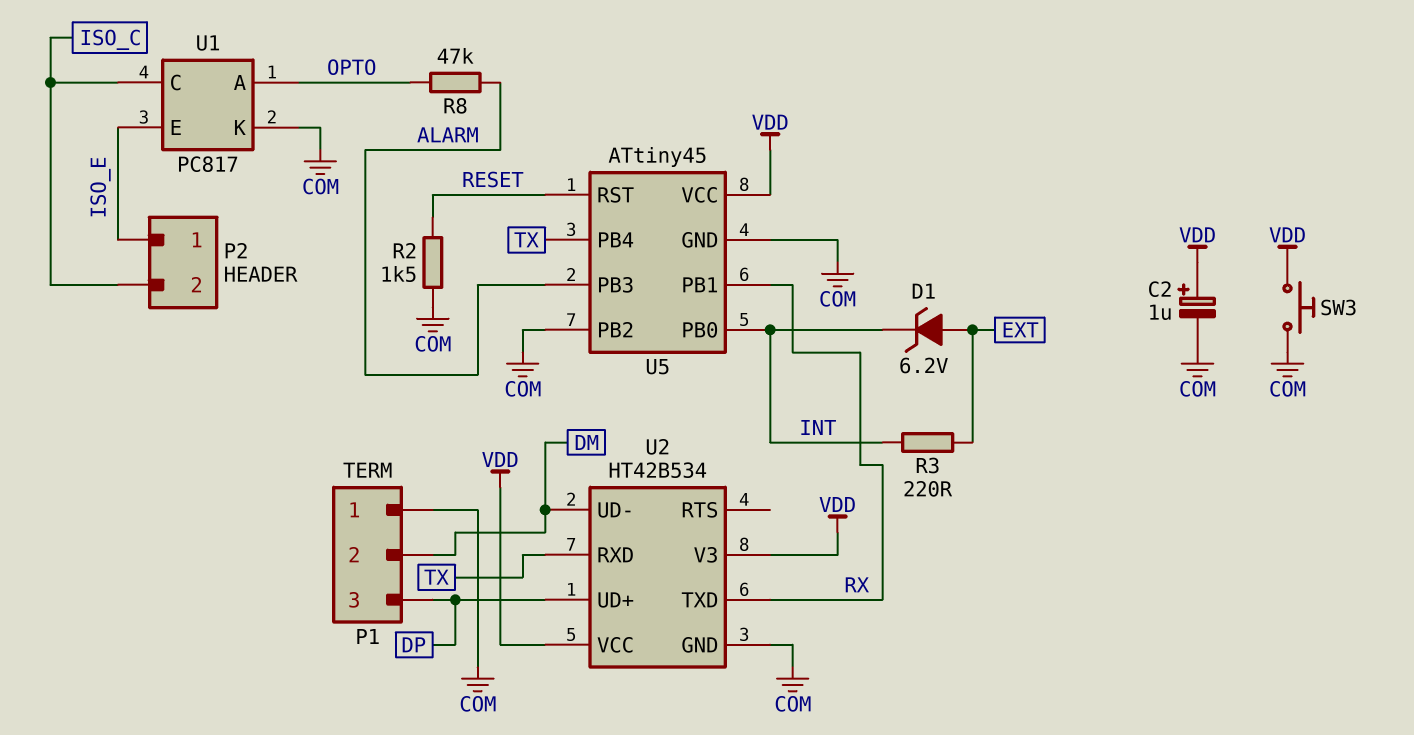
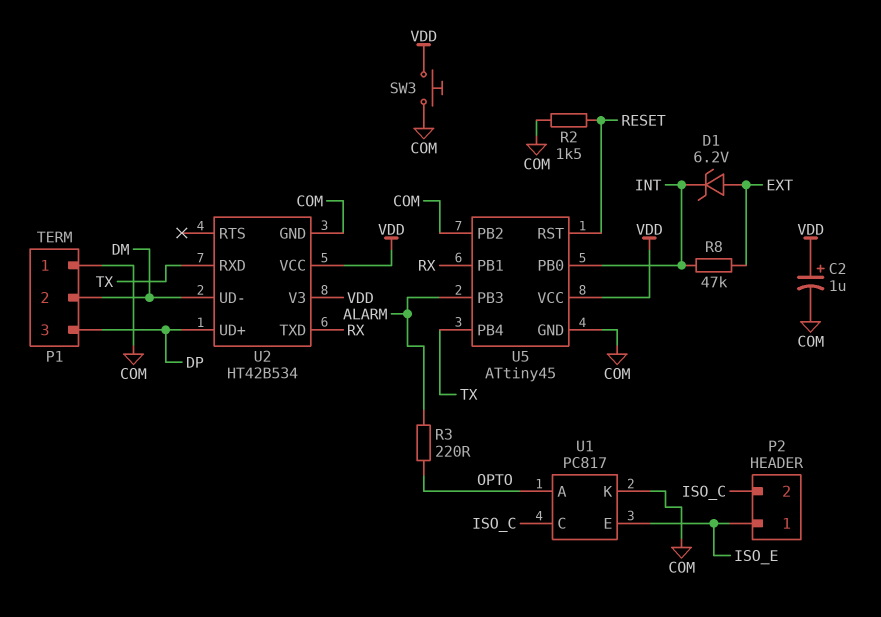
R3: 220 (EXT, INT) -> 220 (ALARM, OPTO)
R8: 47k (ALARM, OPTO) -> 47k (EXT, INT)

